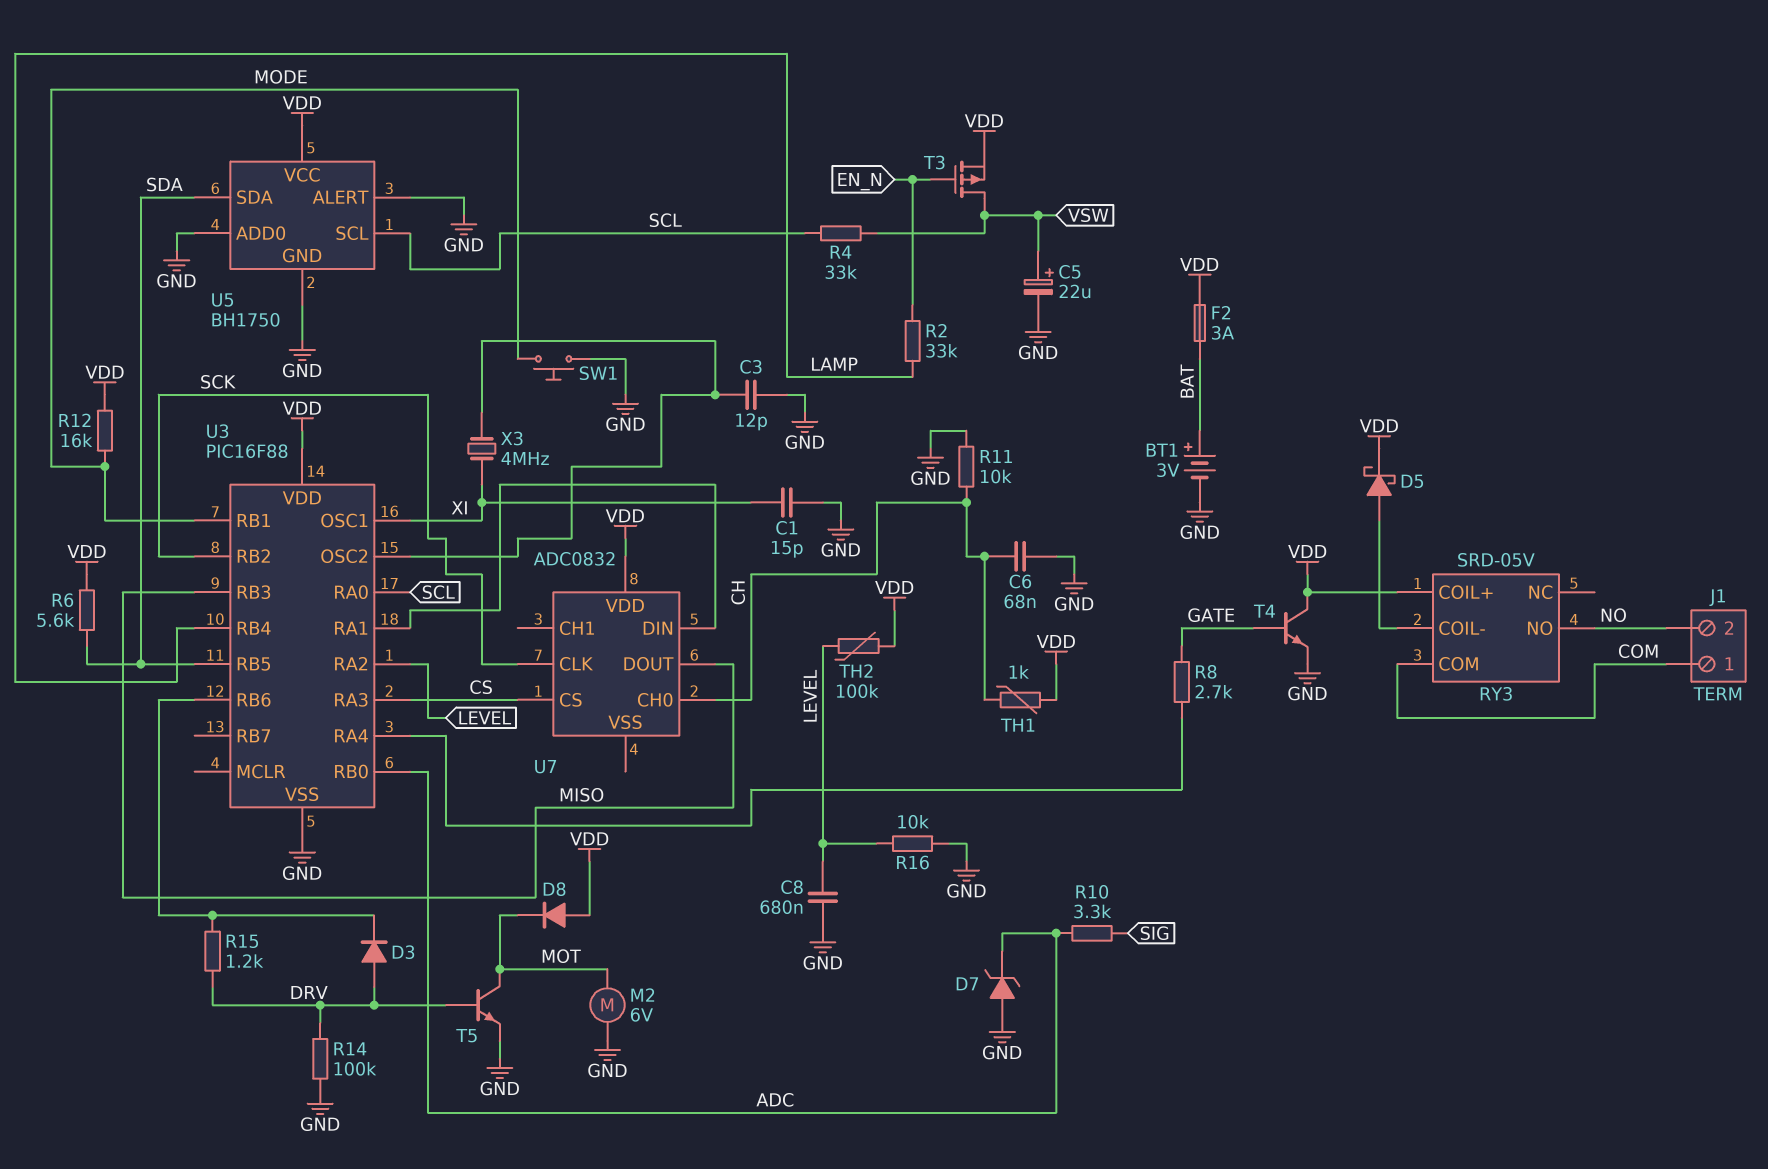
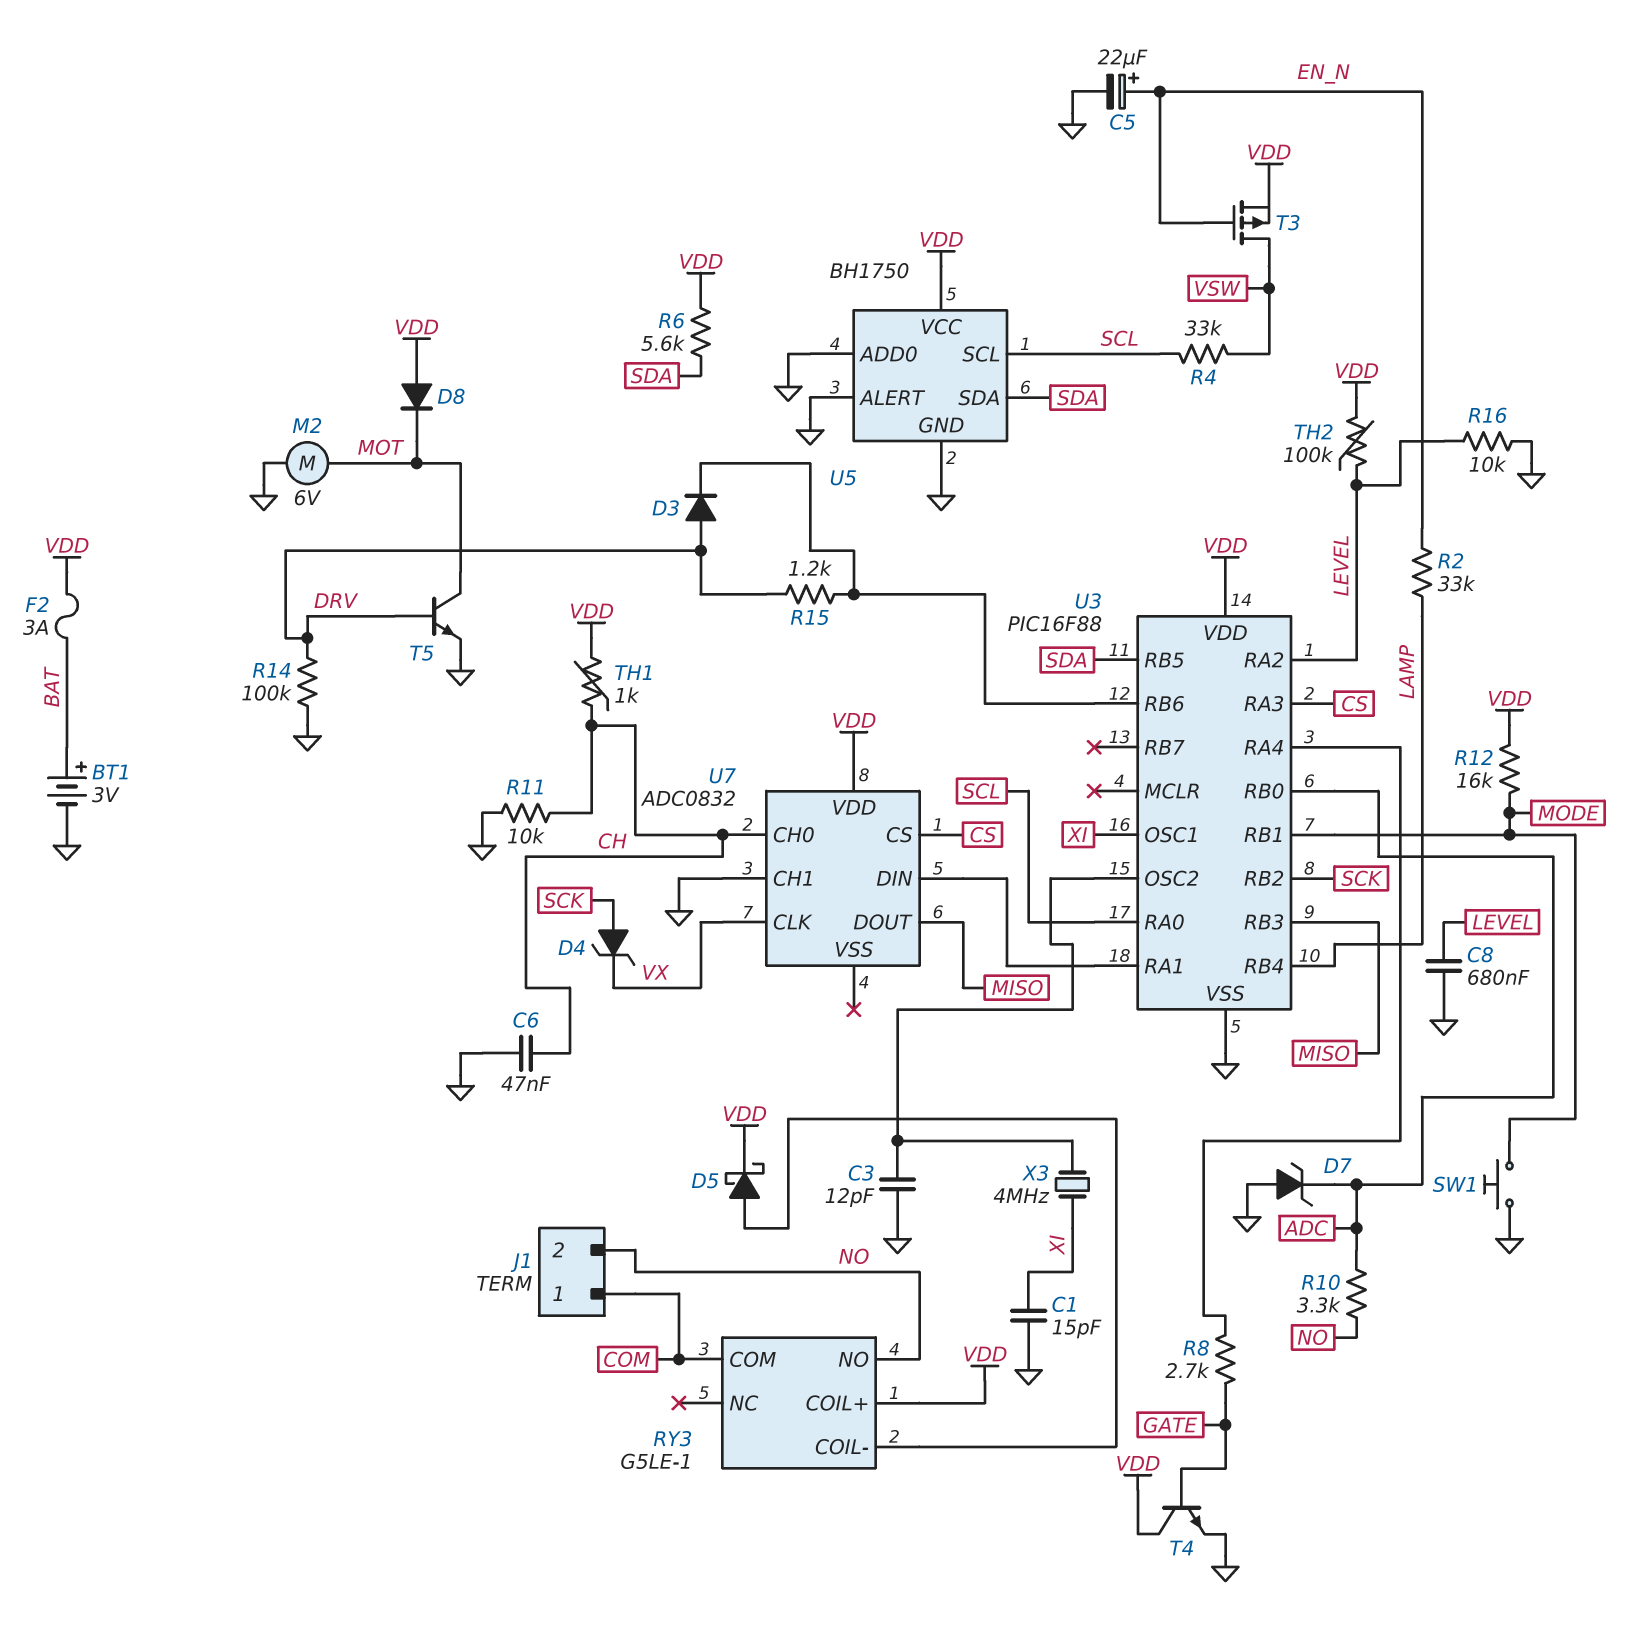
C5: 22uF (plus VSW, minus GND) -> 22uF (plus EN_N, minus GND)
C6: 68nF (CH, GND) -> 47nF (CH, GND)
D4: none -> zener (A SCK, K VX)
R10: 3.3k (ADC, SIG) -> 3.3k (ADC, NO)
RY3: SRD-05V -> G5LE-1
U7 pin CH1: none -> GND
U7 pin CLK: SCK -> VX

